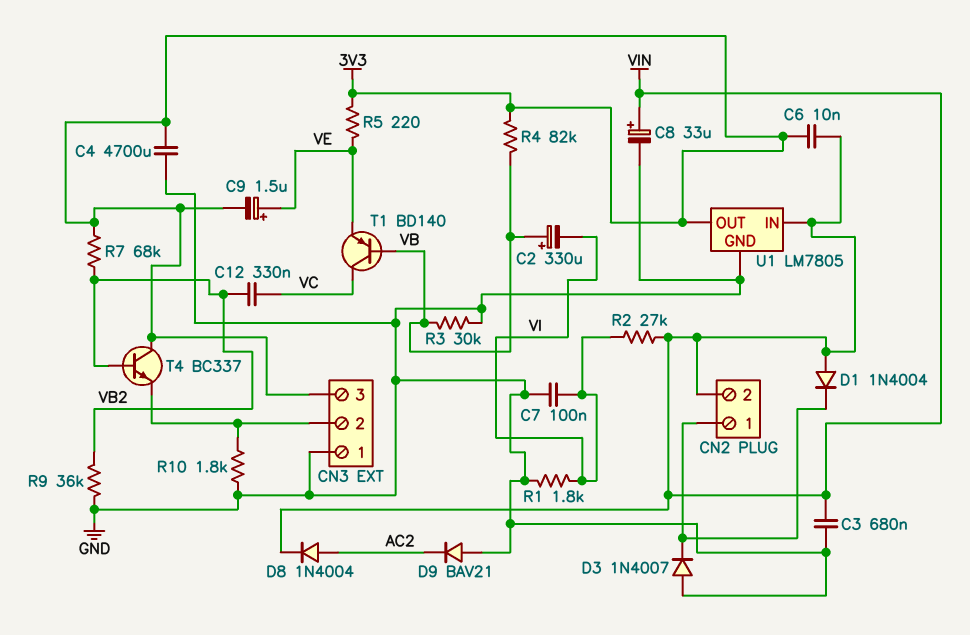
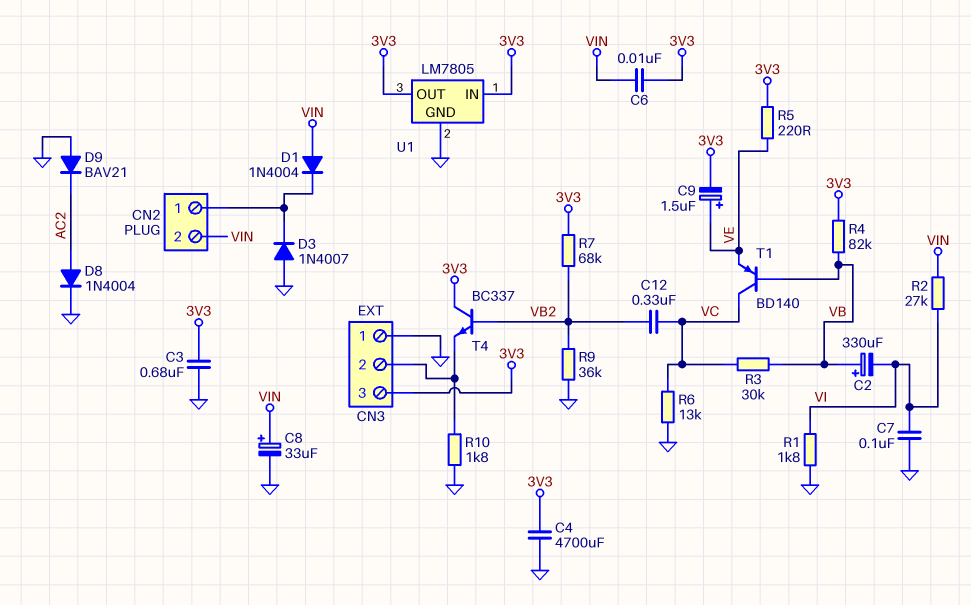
C3: 680nF (GND, VIN) -> 680nF (3V3, GND)
D8: diode 1N4004 (A AC2, K VIN) -> diode 1N4004 (A AC2, K GND)
R3: 30k (GND, VB) -> 30k (VB, VC)
R6: none -> 13k (GND, VC)
U1 pin IN: VIN -> 3V3

